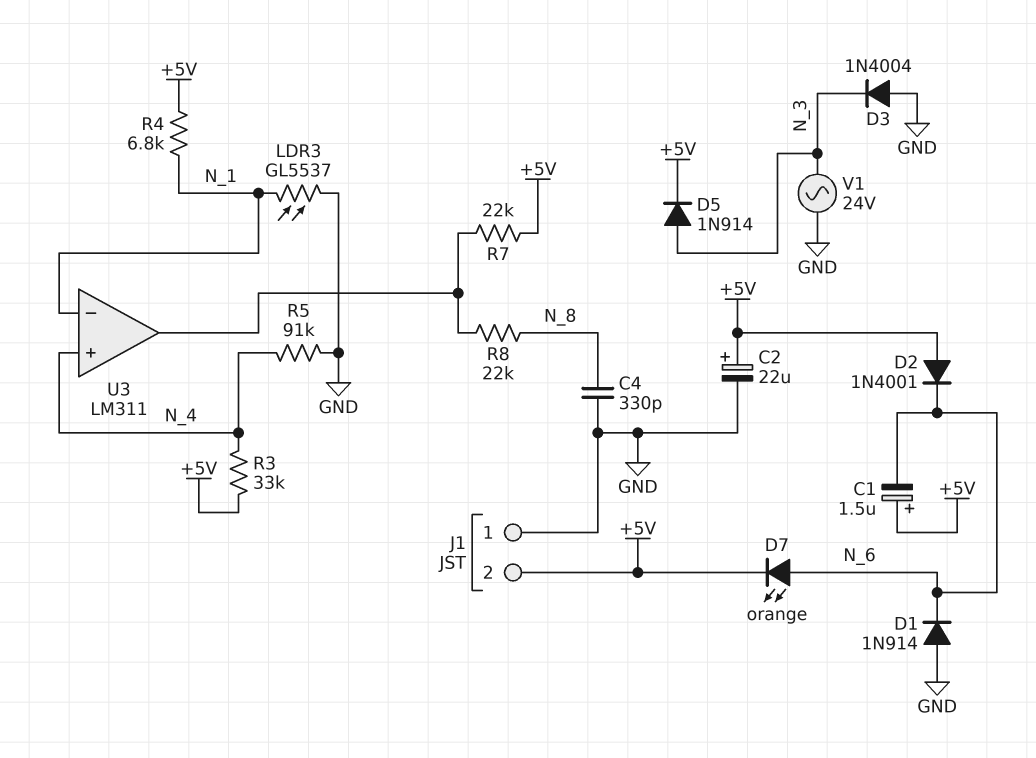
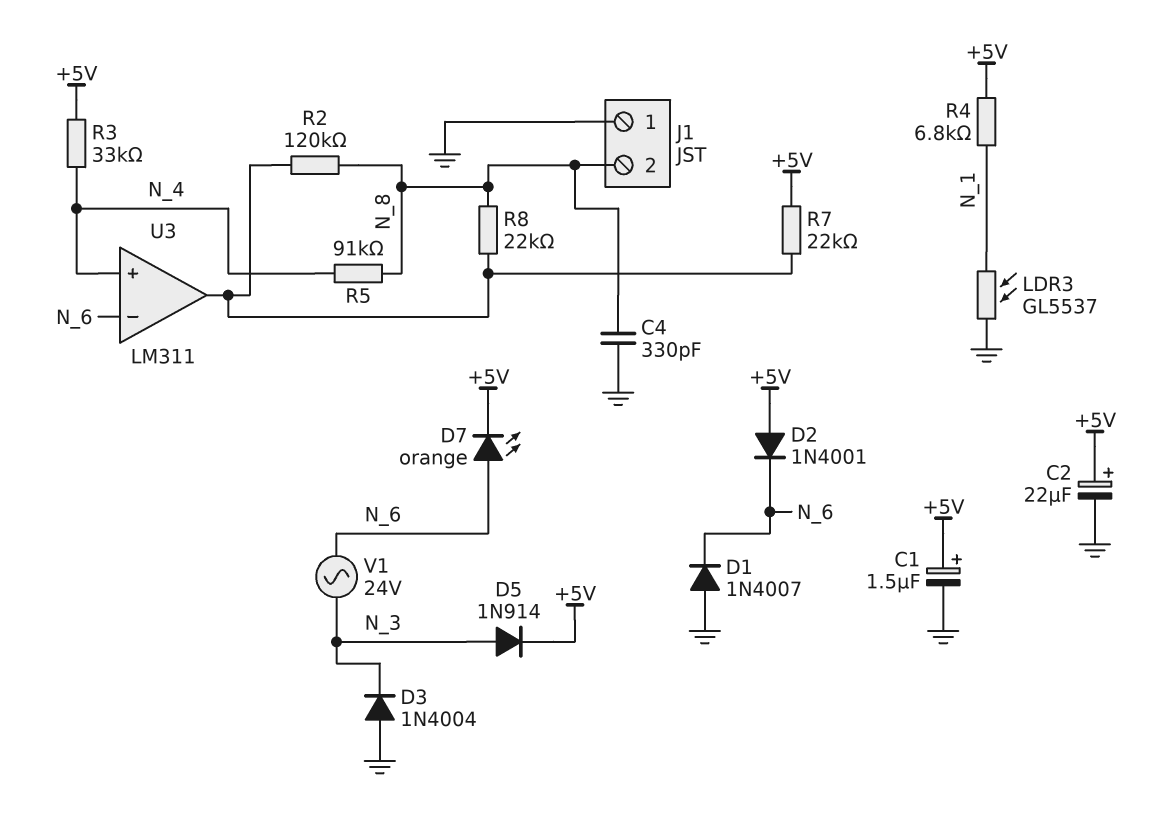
C1: 1.5uF (plus +5V, minus N_6) -> 1.5uF (plus +5V, minus GND)
D1: diode 1N914 (A GND, K N_6) -> diode 1N4007 (A GND, K N_6)
J1 pin 2: +5V -> N_8
R2: none -> 120k (N_8, U3/out)
R5: 91k (GND, N_4) -> 91k (N_4, N_8)
U3 pin in-: N_1 -> N_6
V1: AC 24V (GND, N_3) -> AC 24V (N_3, N_6)

